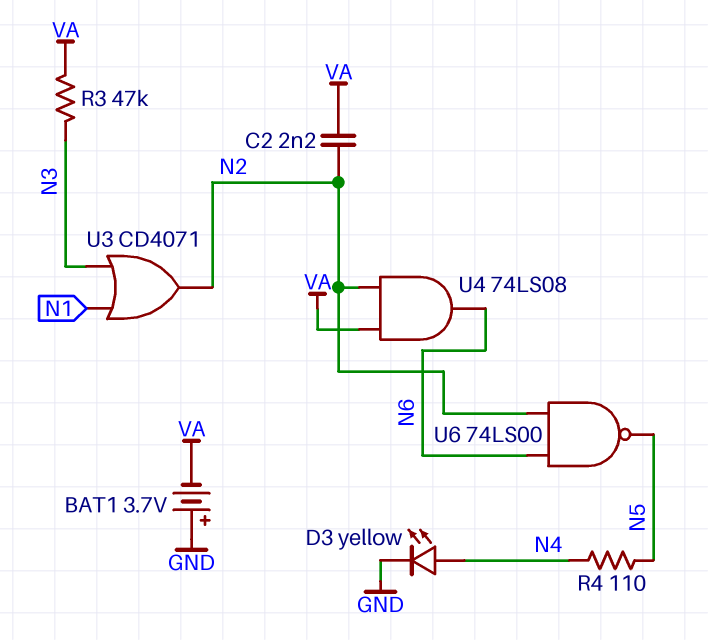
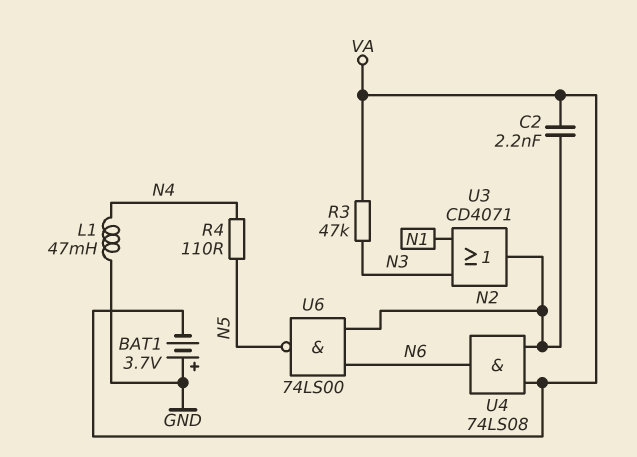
D3: LED yellow (A N4, K GND) -> none
L1: none -> 47mH (GND, N4)

